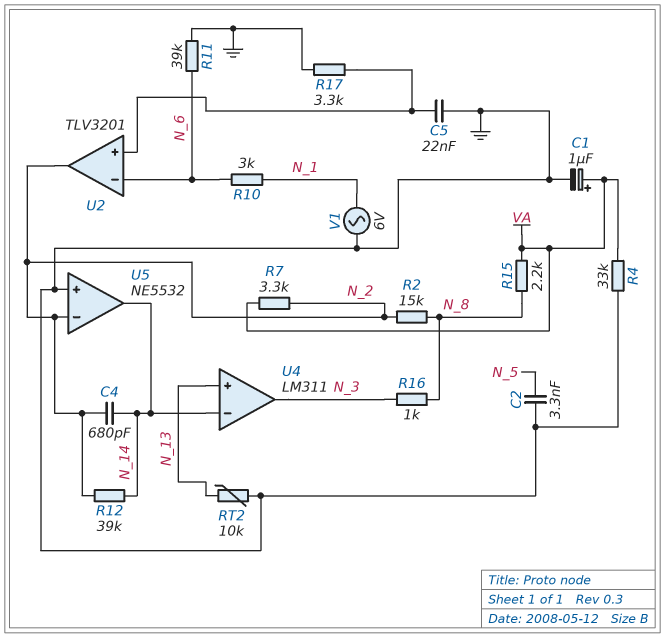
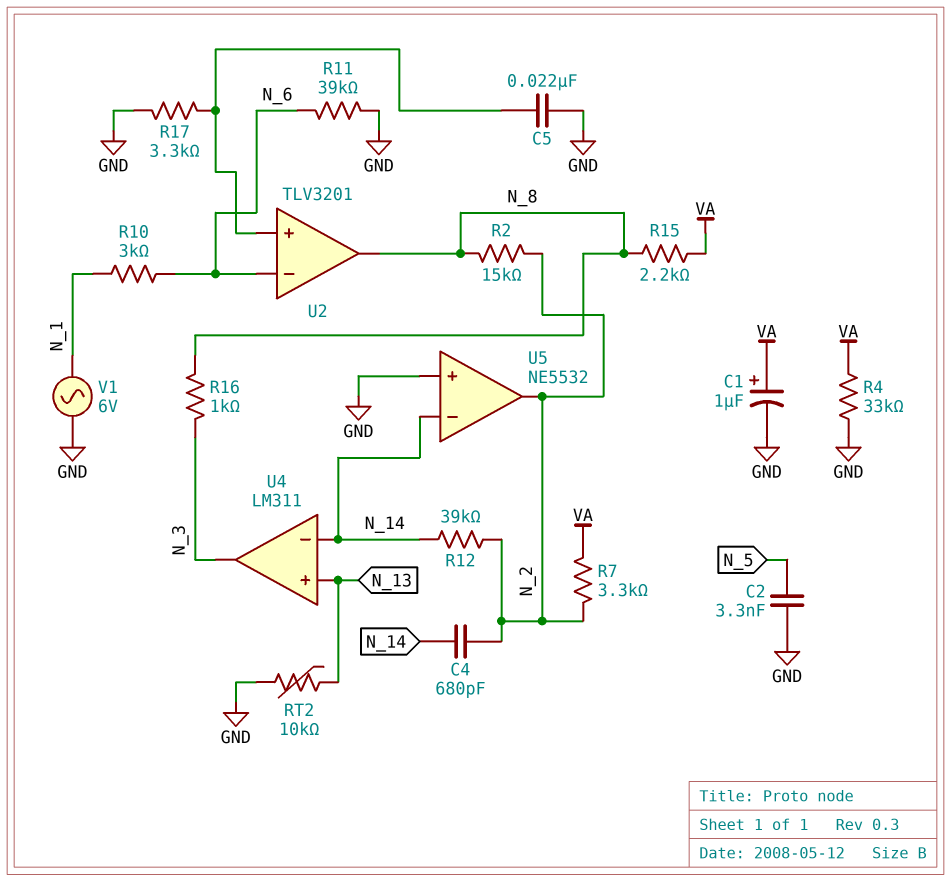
U2 pin out: N_2 -> N_8
U5 pin in-: N_2 -> N_14
U5 pin out: N_14 -> N_2

